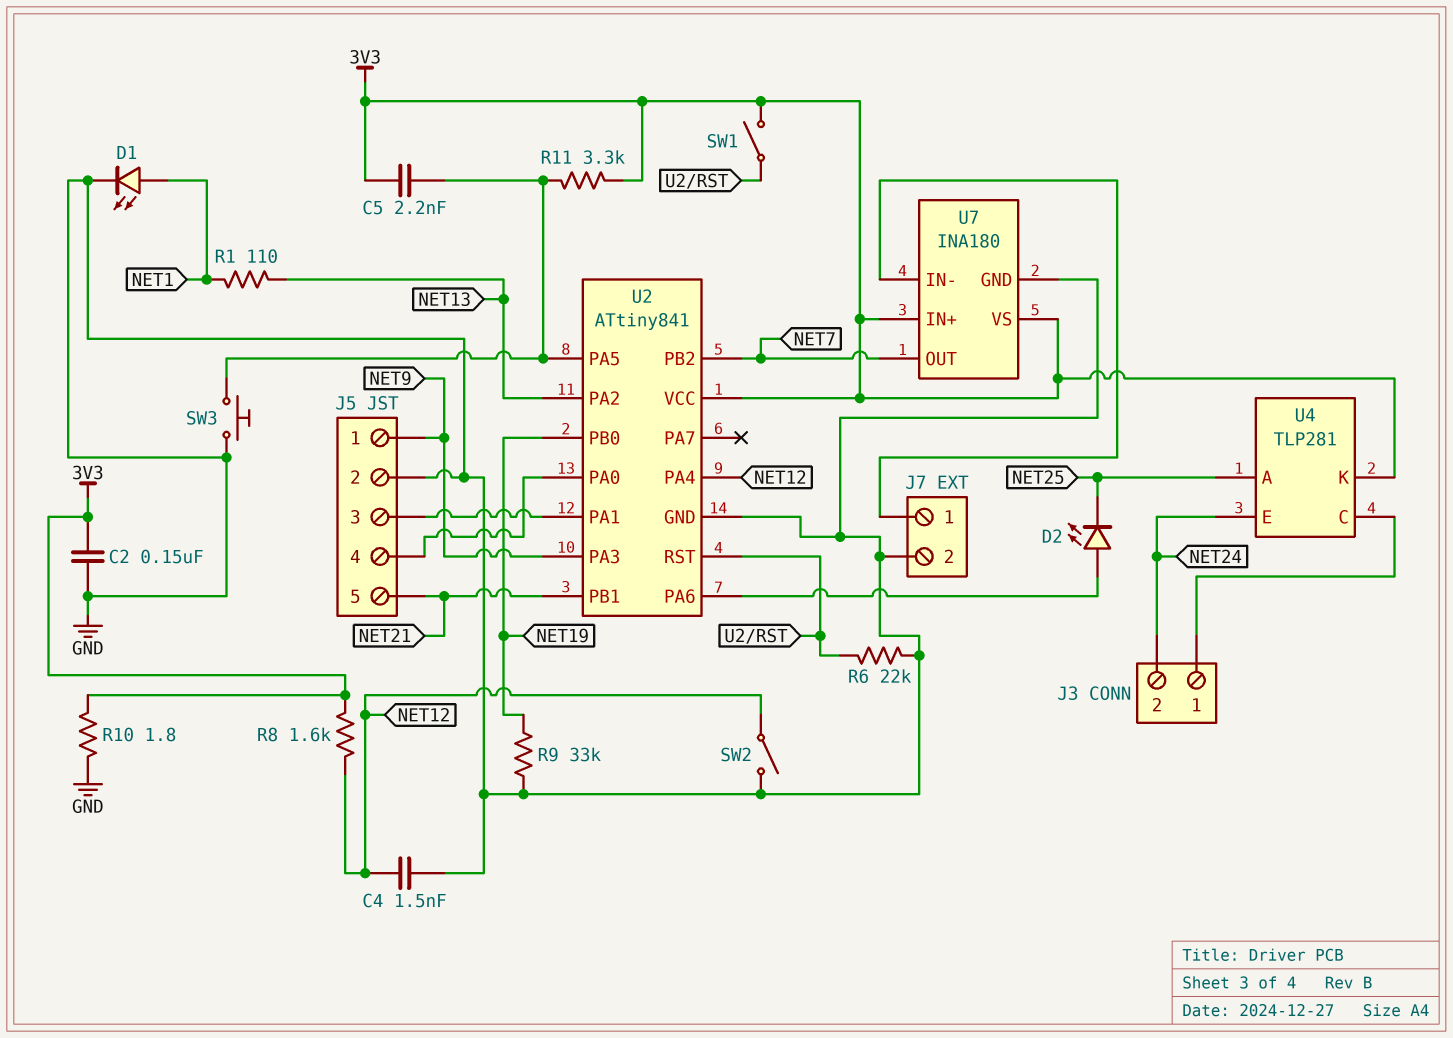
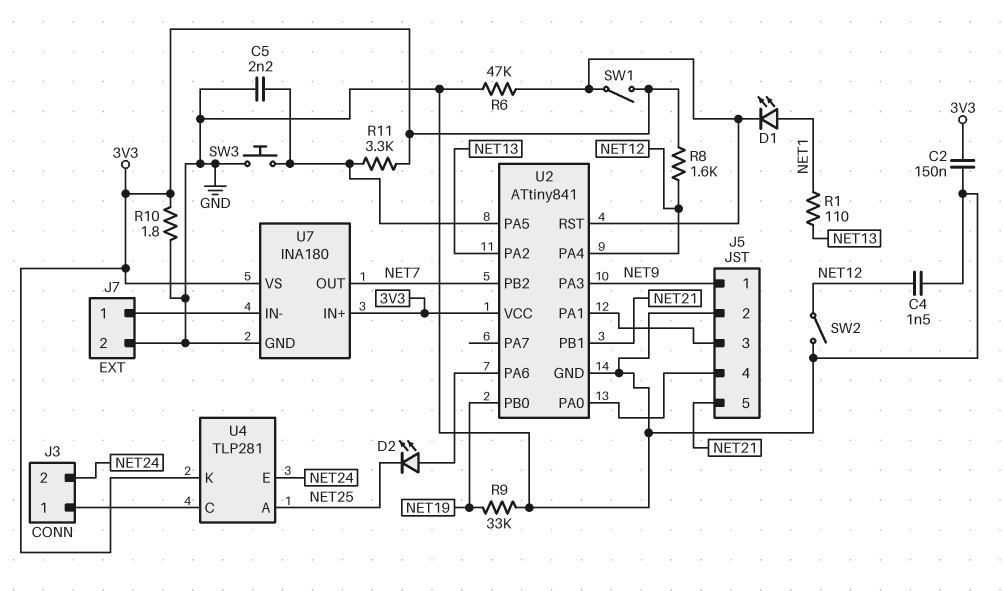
C5: 2.2nF (3V3, U2/PA5) -> 2.2nF (GND, U2/PA5)
D1: LED (A NET1, K GND) -> LED (A NET1, K U2/RST)
R6: 22k (GND, U2/RST) -> 47k (GND, U2/RST)

